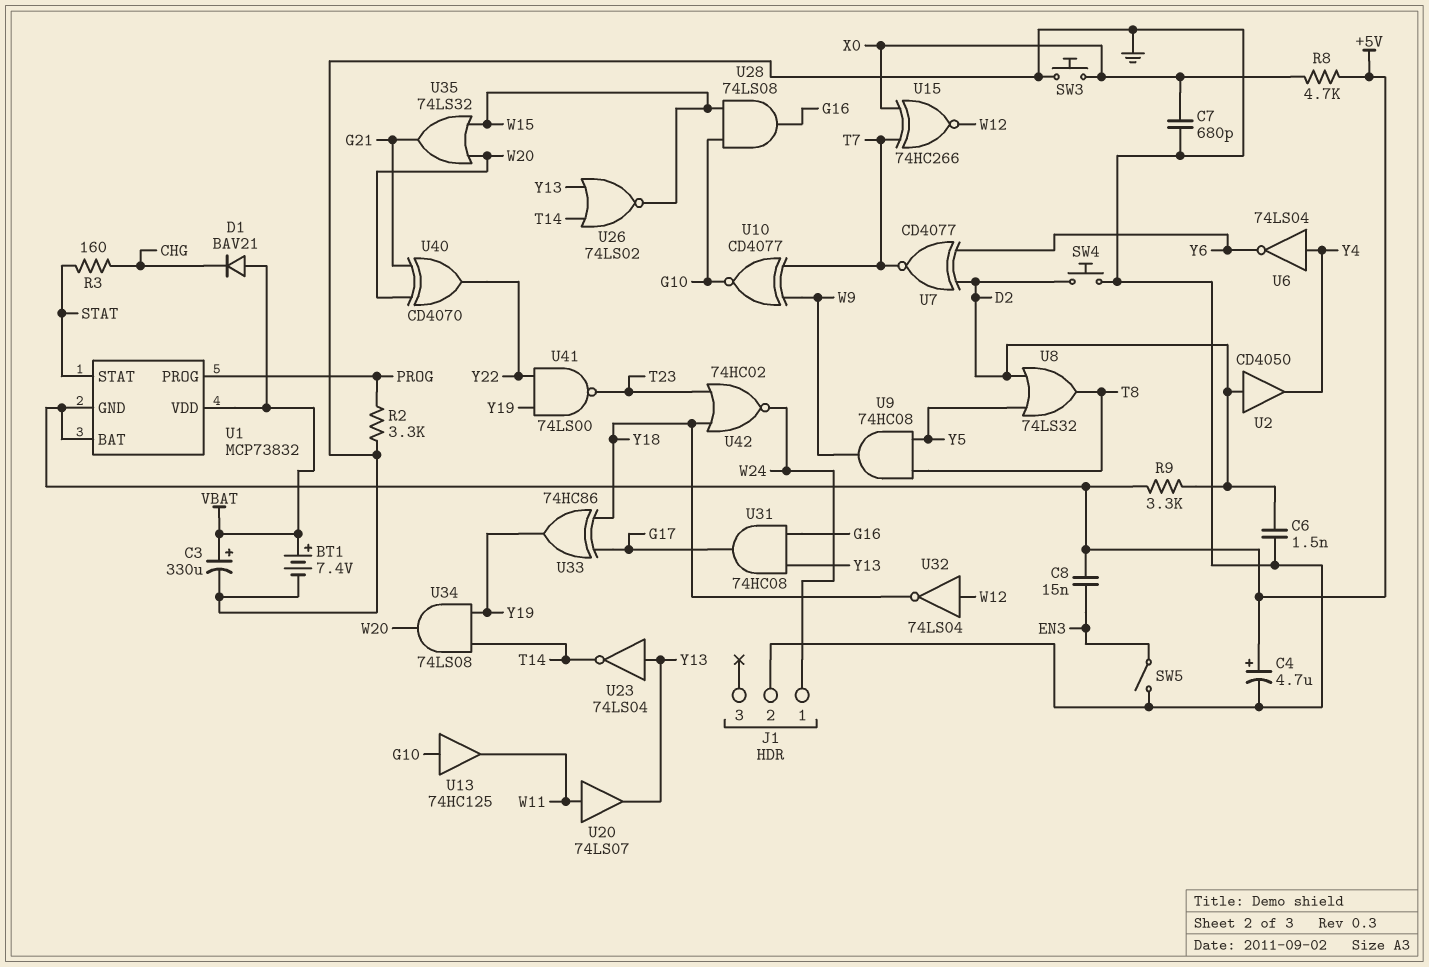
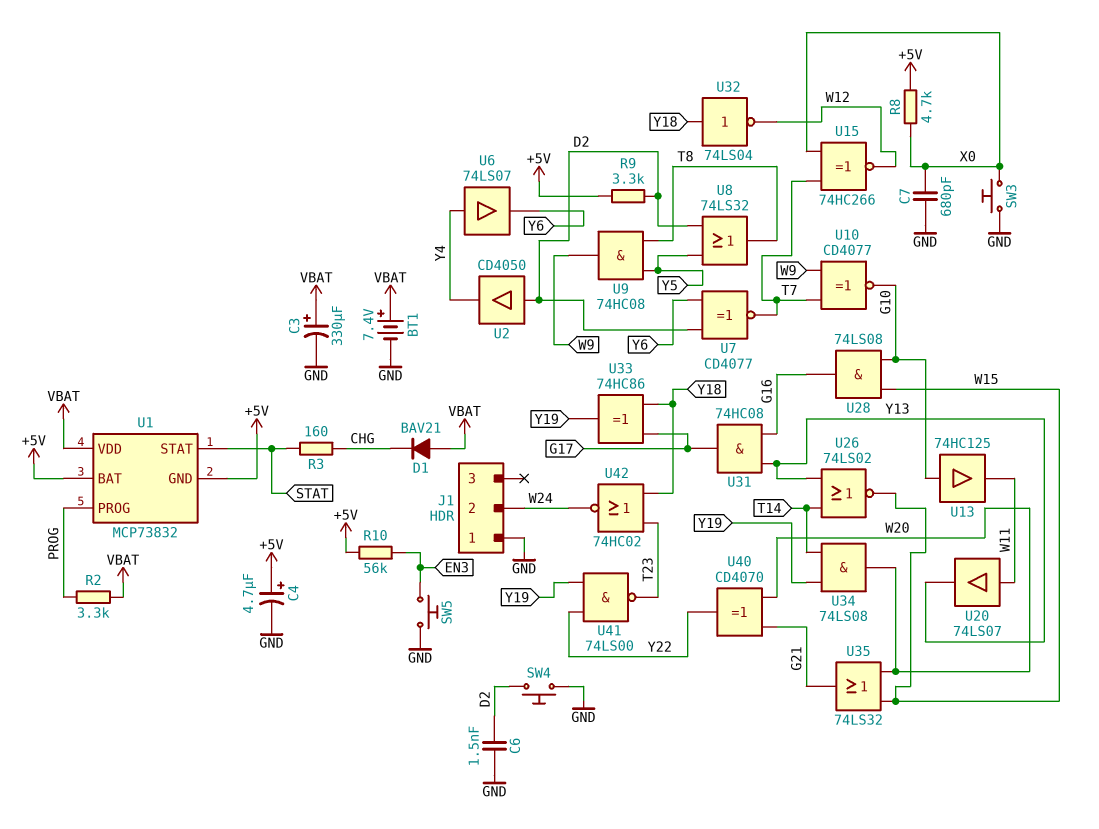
C8: 15nF (+5V, EN3) -> none
J1 pin 1: W24 -> GND
J1 pin 2: GND -> W24
R2: 3.3k (GND, PROG) -> 3.3k (PROG, VBAT)
R10: none -> 56k (+5V, EN3)
SW5: switch (EN3, GND) -> button (EN3, GND)
U6: NOT 74LS04 (in Y4, out Y6) -> buffer 74LS07 (in Y4, out Y6)
U23: NOT 74LS04 (in Y13, out T14) -> none
U32: NOT 74LS04 (in W12, out Y18) -> NOT 74LS04 (in Y18, out W12)

